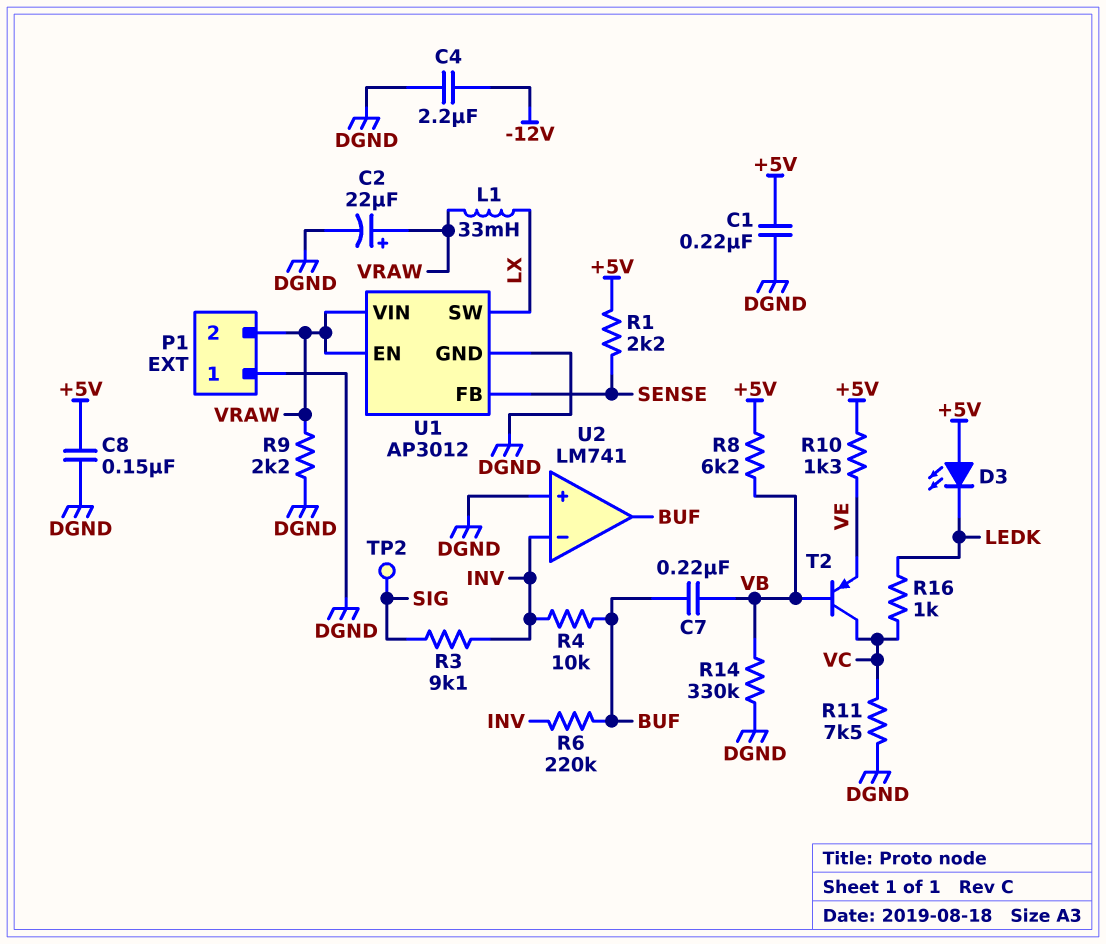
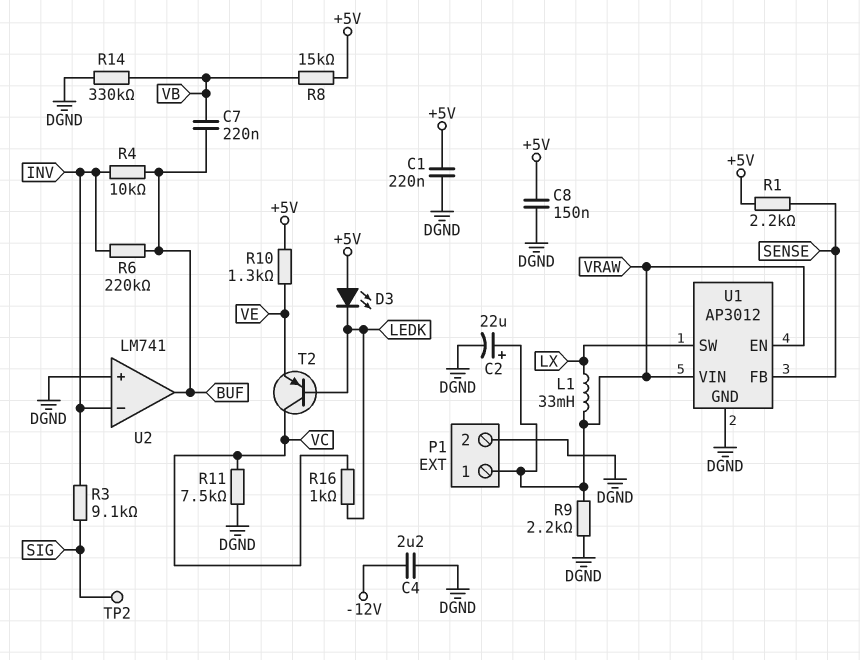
P1 pin 1: DGND -> VRAW
P1 pin 2: VRAW -> DGND
R8: 6.2k (+5V, VB) -> 15k (+5V, VB)
T2: PNP (B VB, C VC, E VE) -> PNP (B LEDK, C VC, E VE)

